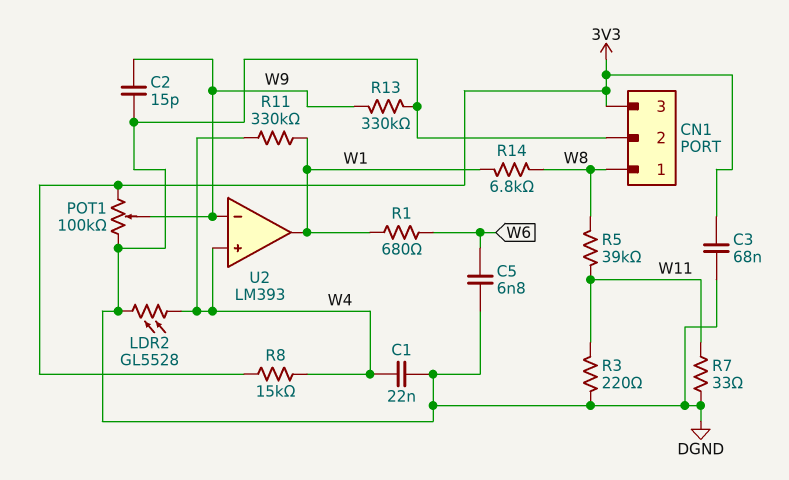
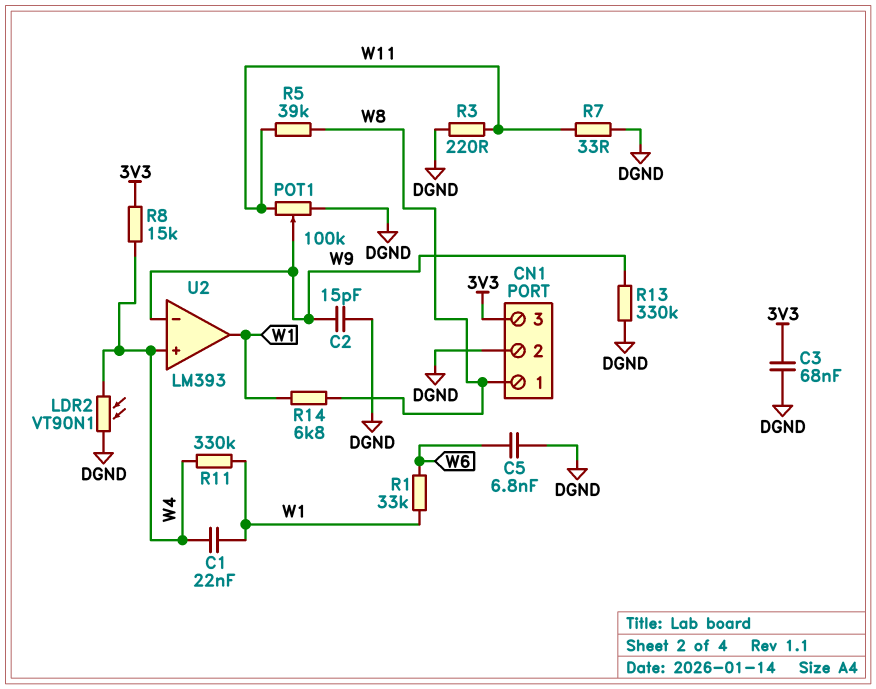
C1: 22nF (DGND, W4) -> 22nF (W1, W4)
LDR2: GL5528 (DGND, W4) -> VT90N1 (DGND, W4)
POT1: 100k (3V3, DGND, wiper W9) -> 100k (DGND, W11, wiper W9)
R1: 680 (W1, W6) -> 33k (W1, W6)

